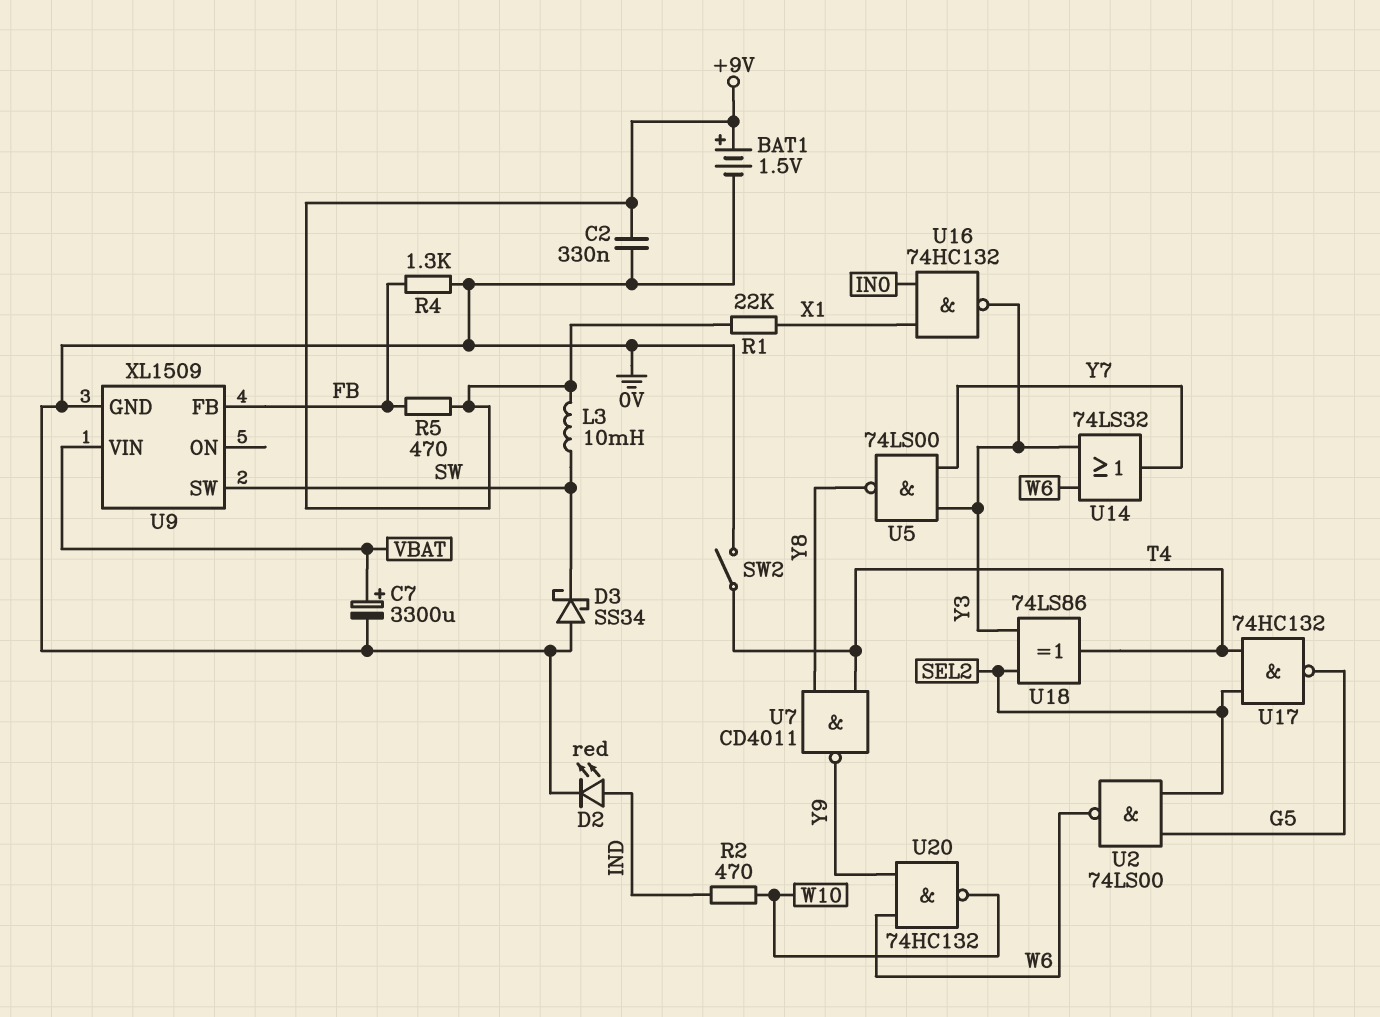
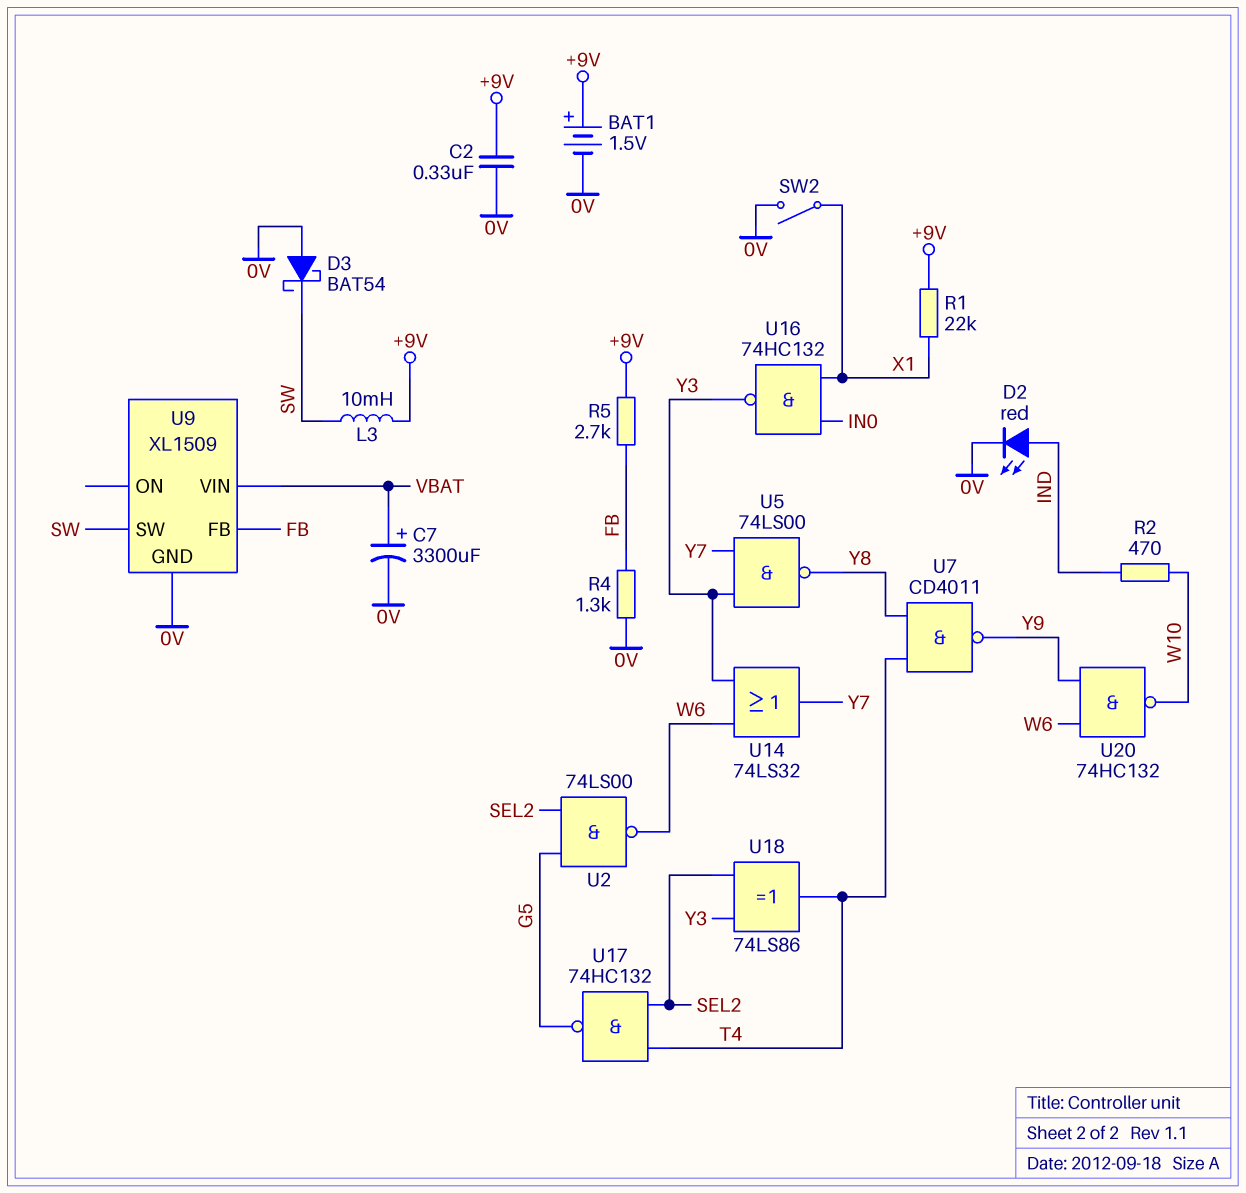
D3: schottky SS34 (A 0V, K SW) -> schottky BAT54 (A 0V, K SW)
R5: 470 (+9V, FB) -> 2.7k (+9V, FB)
SW2: switch (0V, T4) -> switch (0V, X1)

